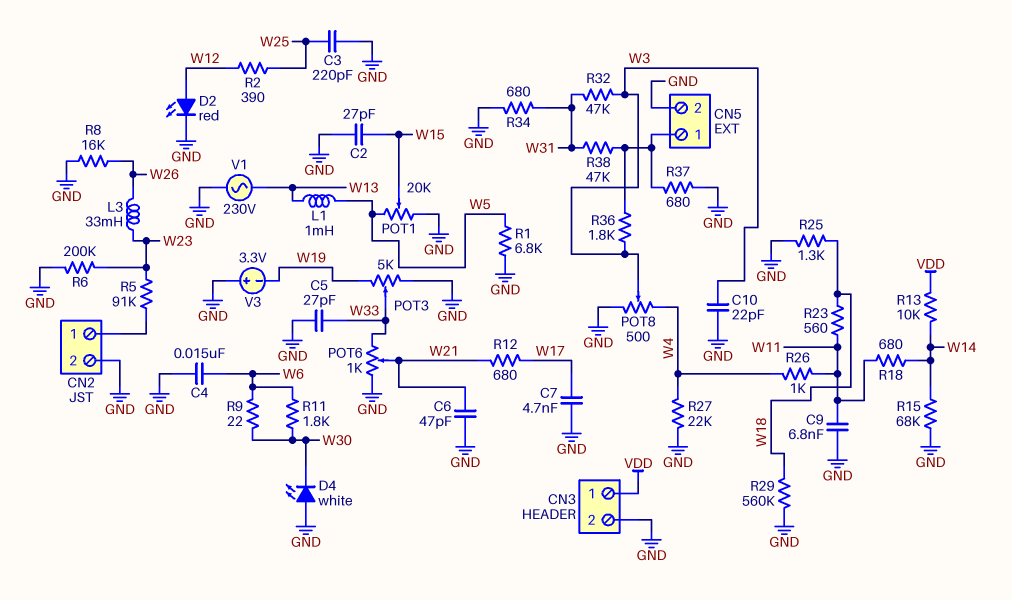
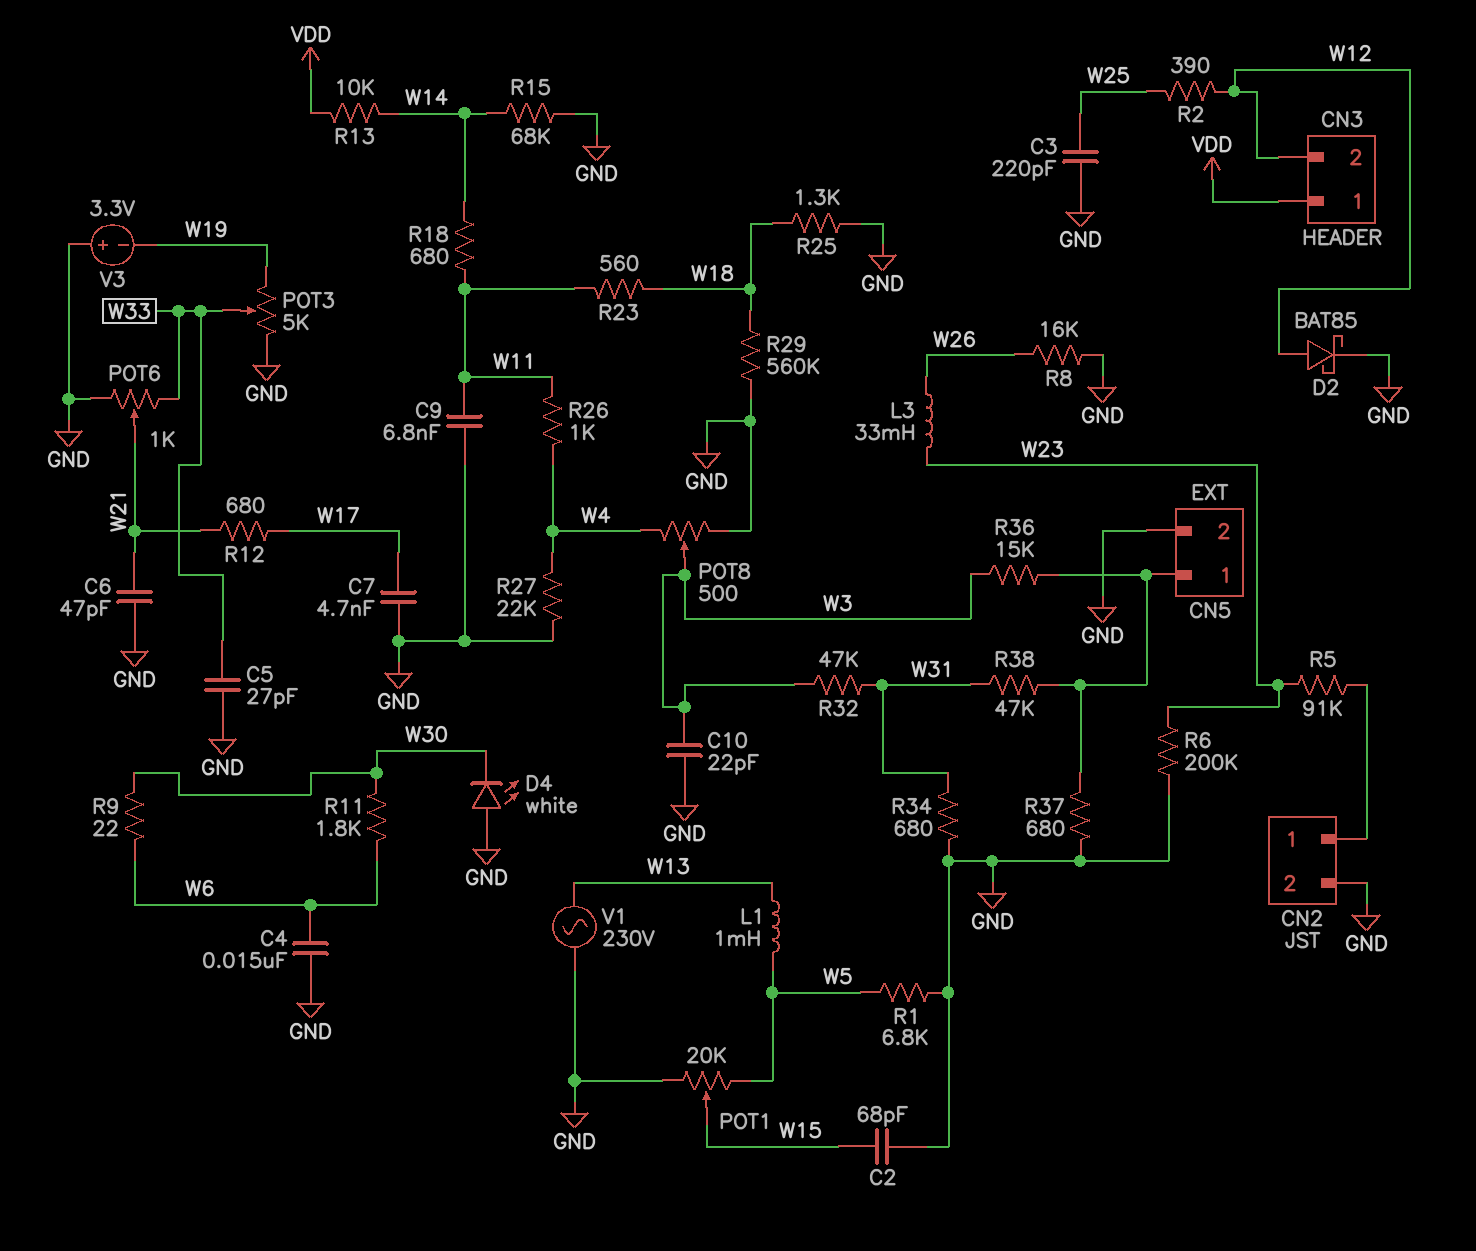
C2: 27pF (GND, W15) -> 68pF (GND, W15)
CN3 pin 2: GND -> W12
D2: LED red (A W12, K GND) -> schottky BAT85 (A W12, K GND)
R36: 1.8k (CN5/1, W3) -> 15k (CN5/1, W3)

